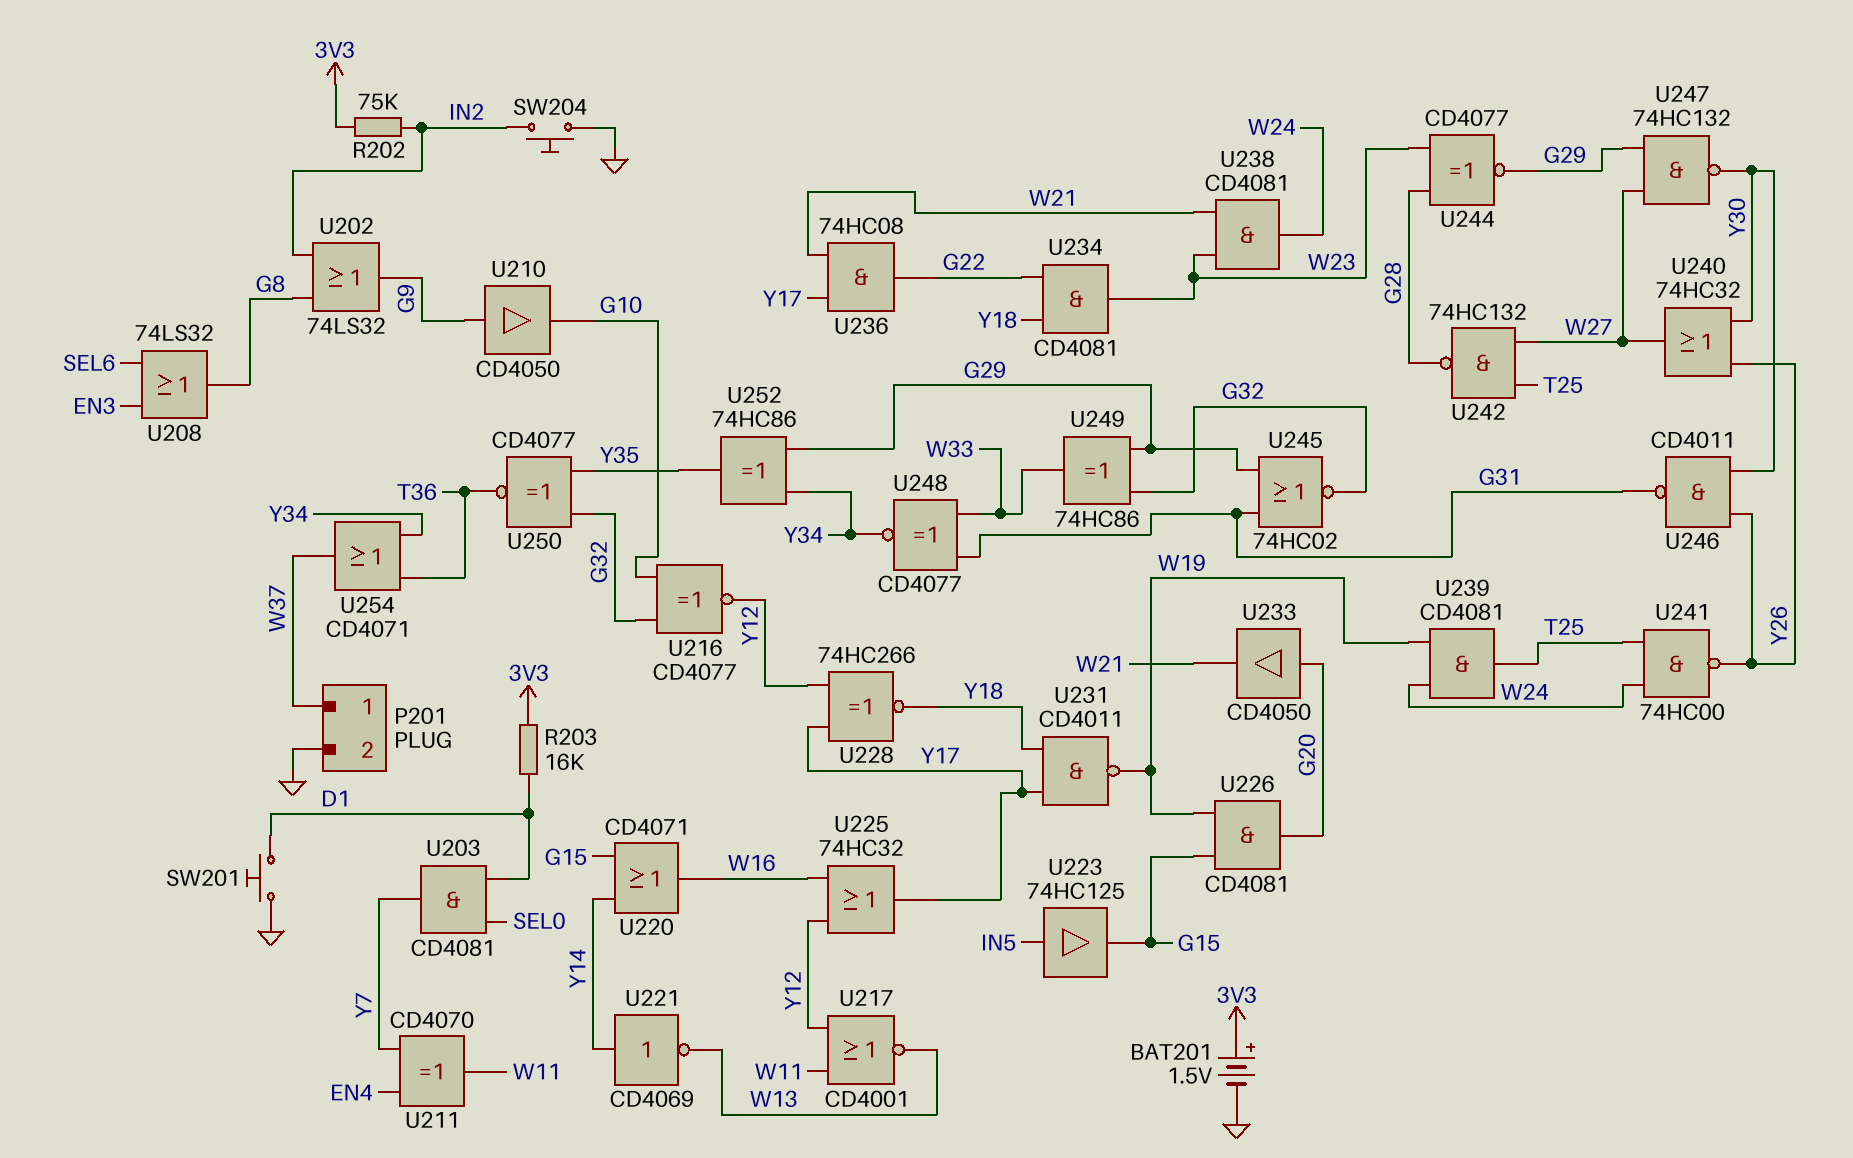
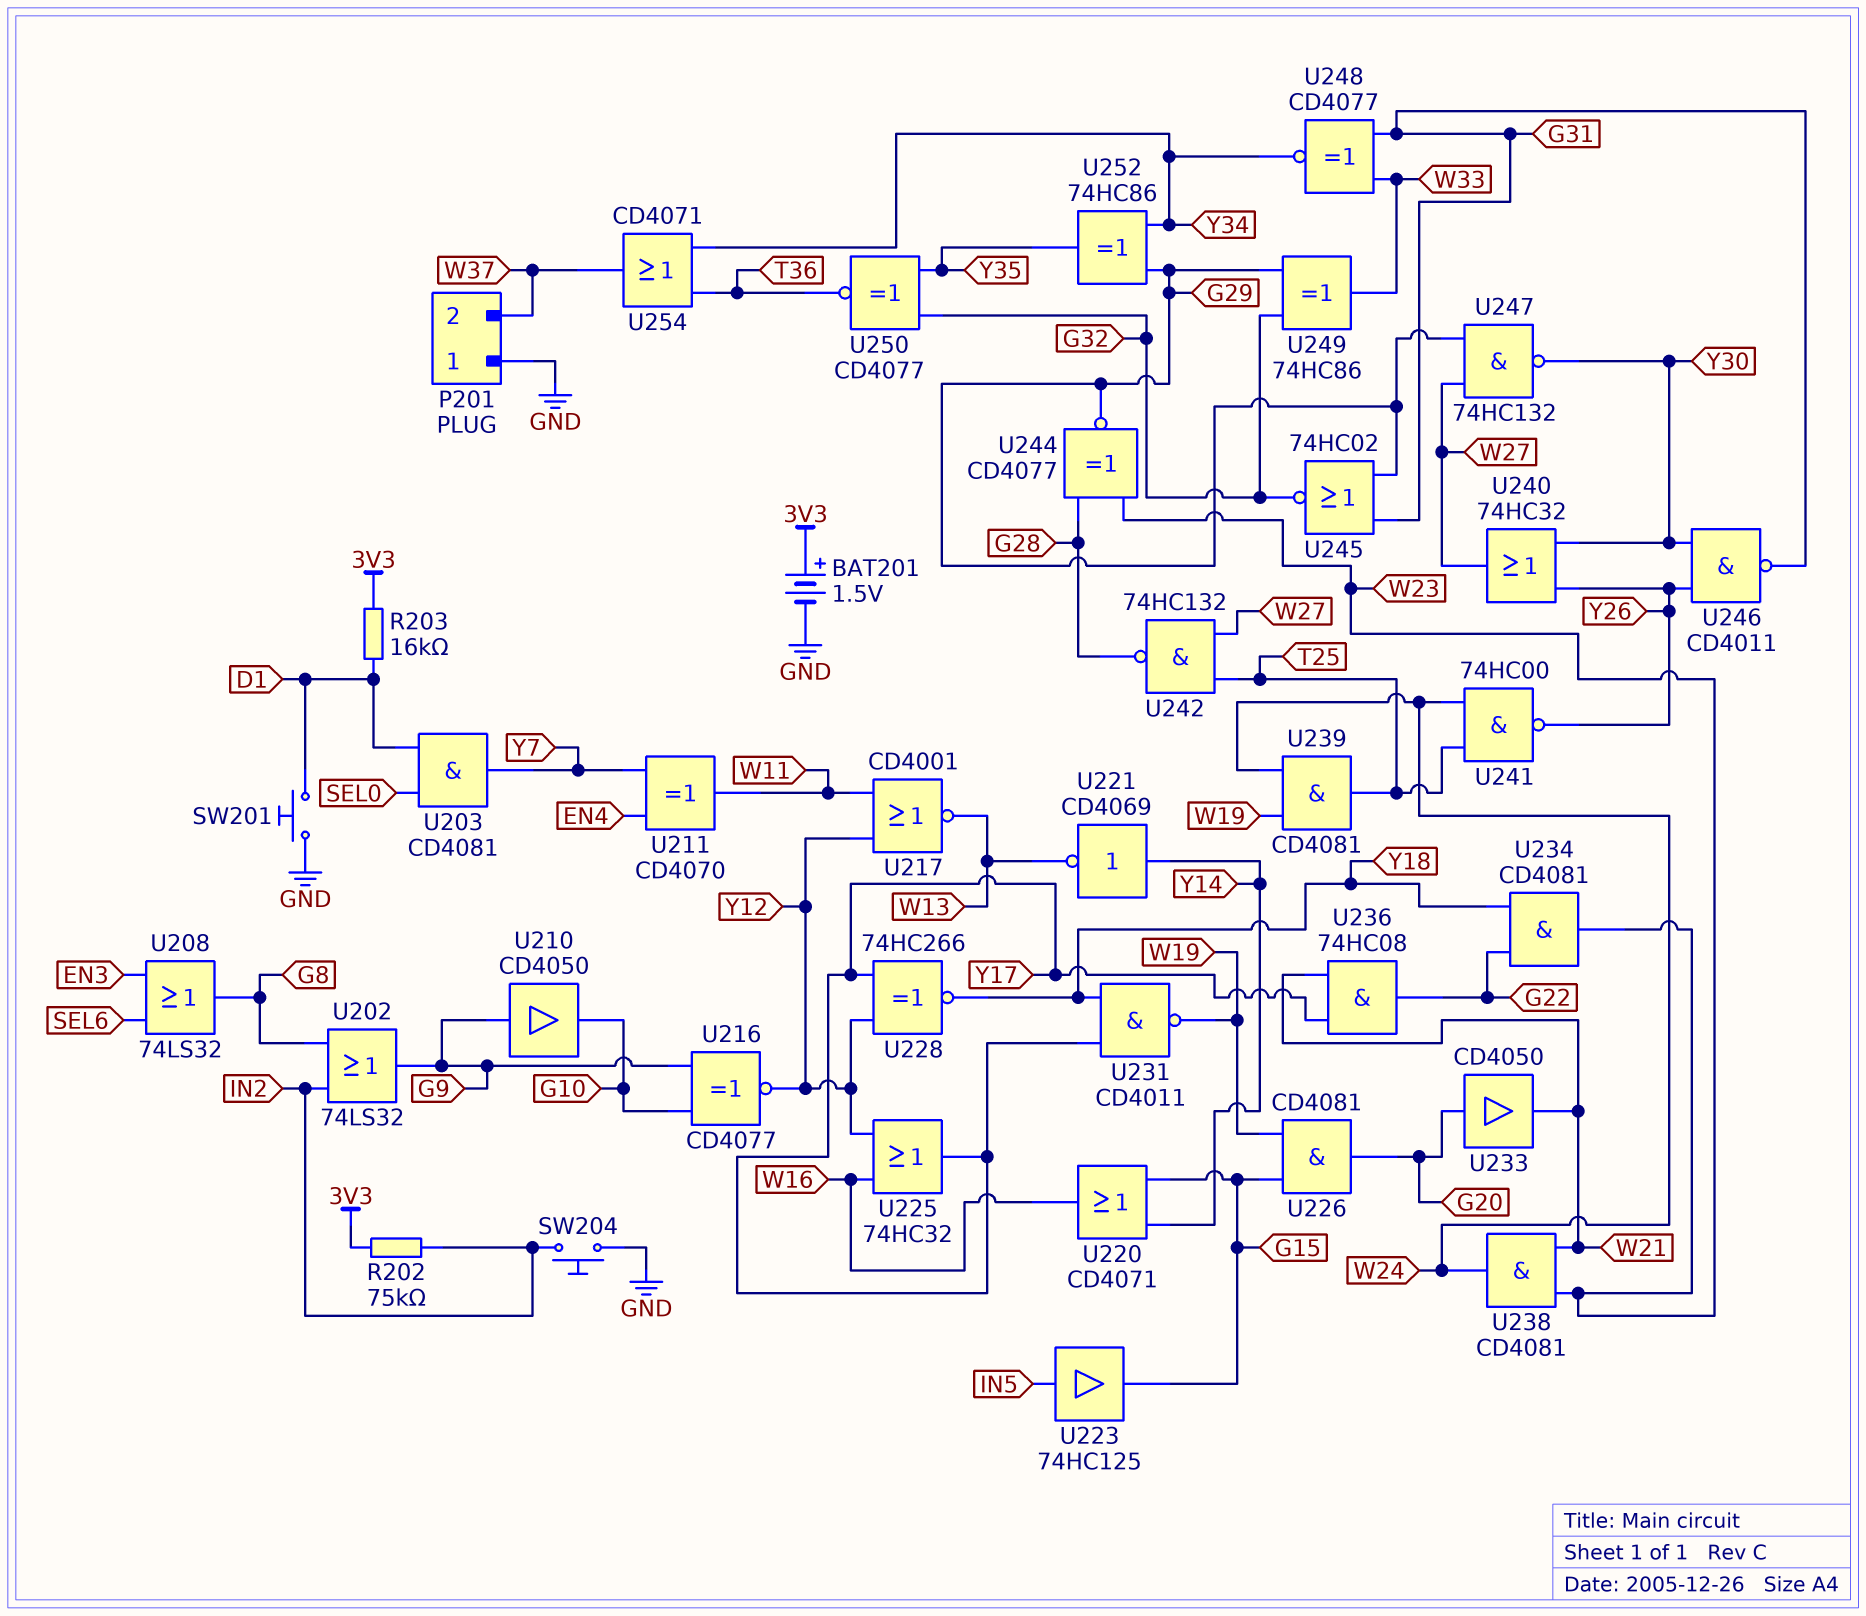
P201 pin 1: W37 -> GND
P201 pin 2: GND -> W37
U216: XNOR CD4077 (in G10, in G32, out Y12) -> XNOR CD4077 (in G9, in G10, out Y12)

